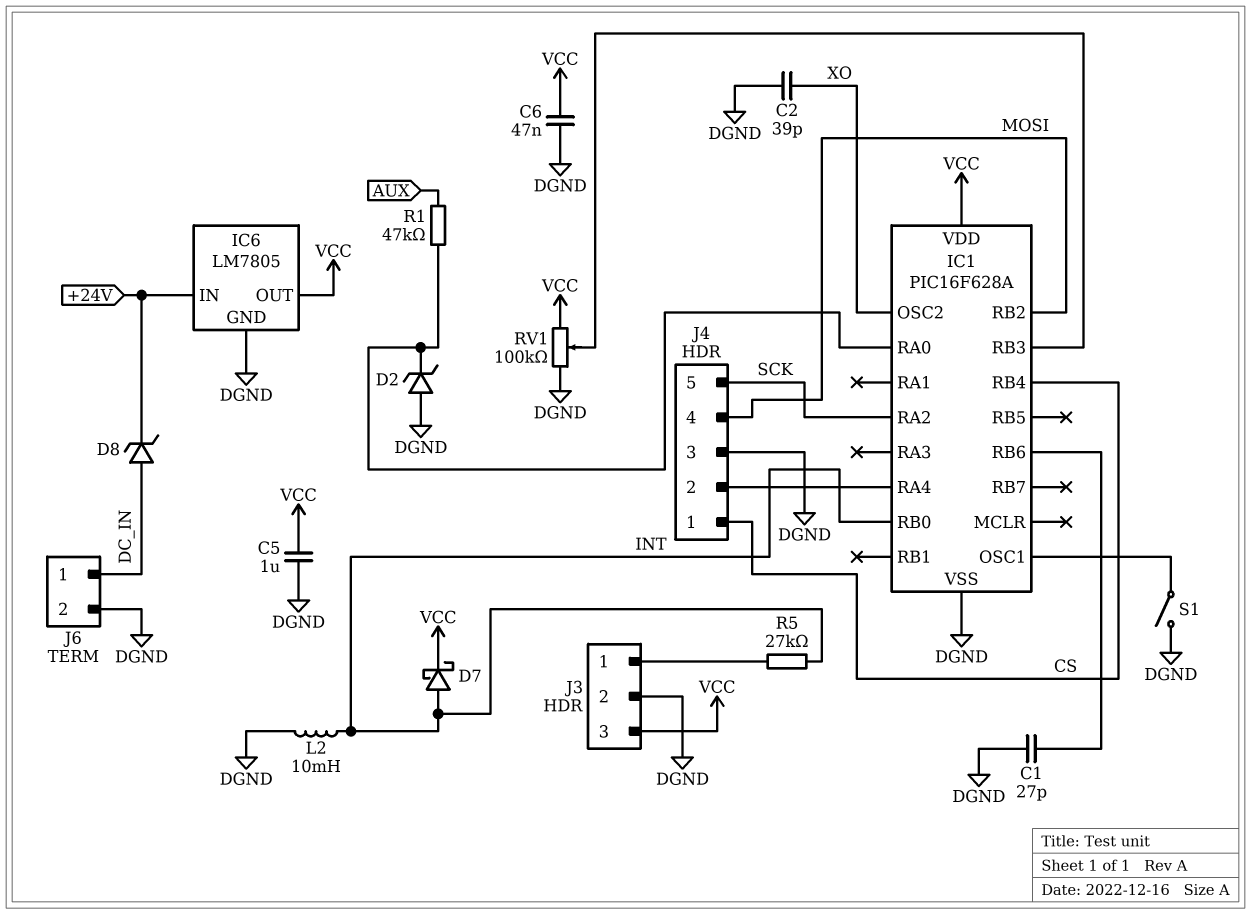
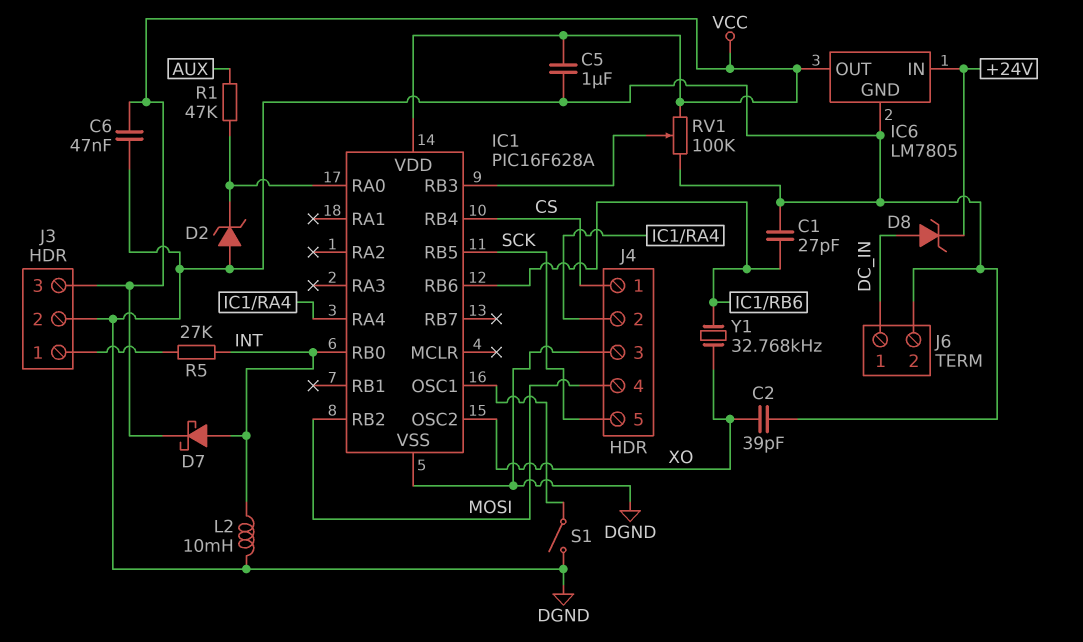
IC1 pin RA2: SCK -> none
IC1 pin RB5: none -> SCK
Y1: none -> 32.768kHz (IC1/RB6, XO)

